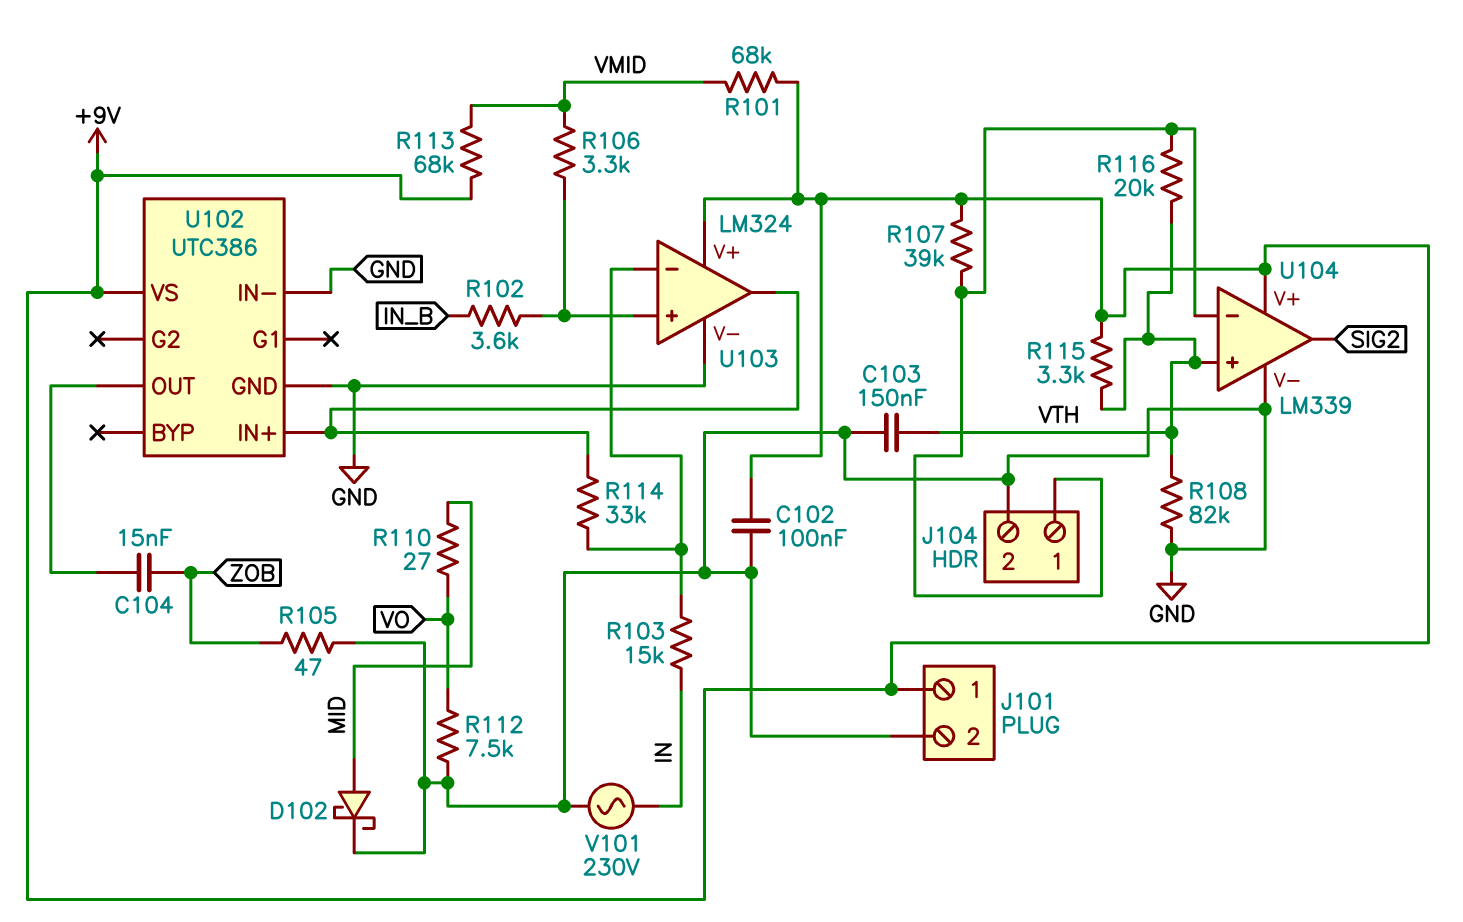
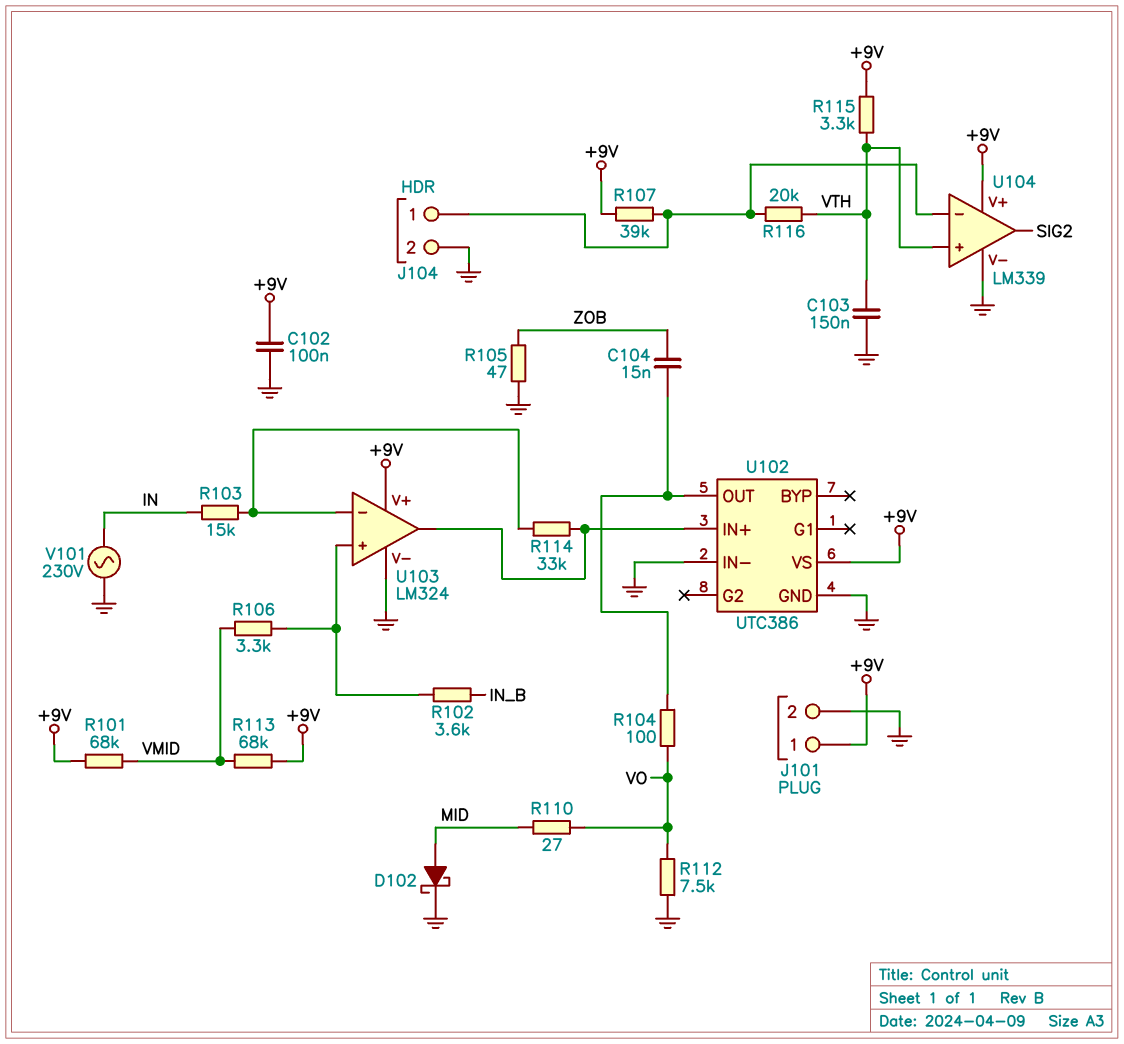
R104: none -> 100 (U102/OUT, VO)
R108: 82k (GND, VTH) -> none

